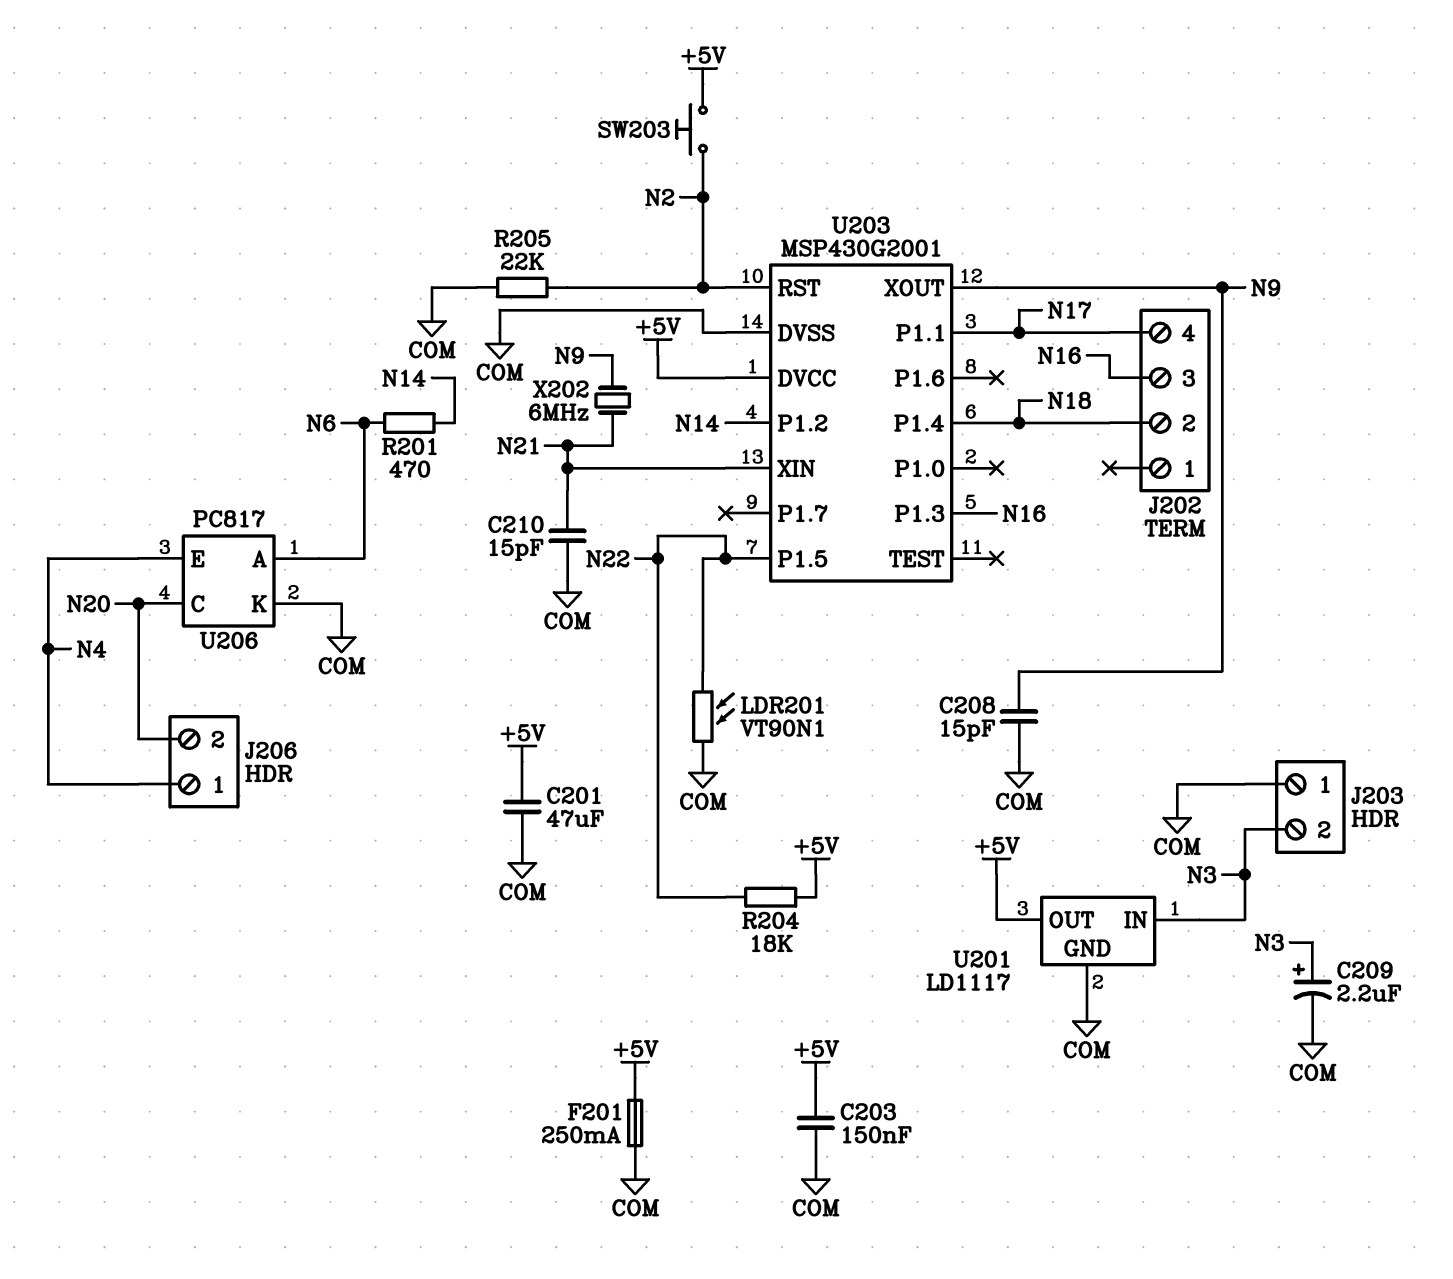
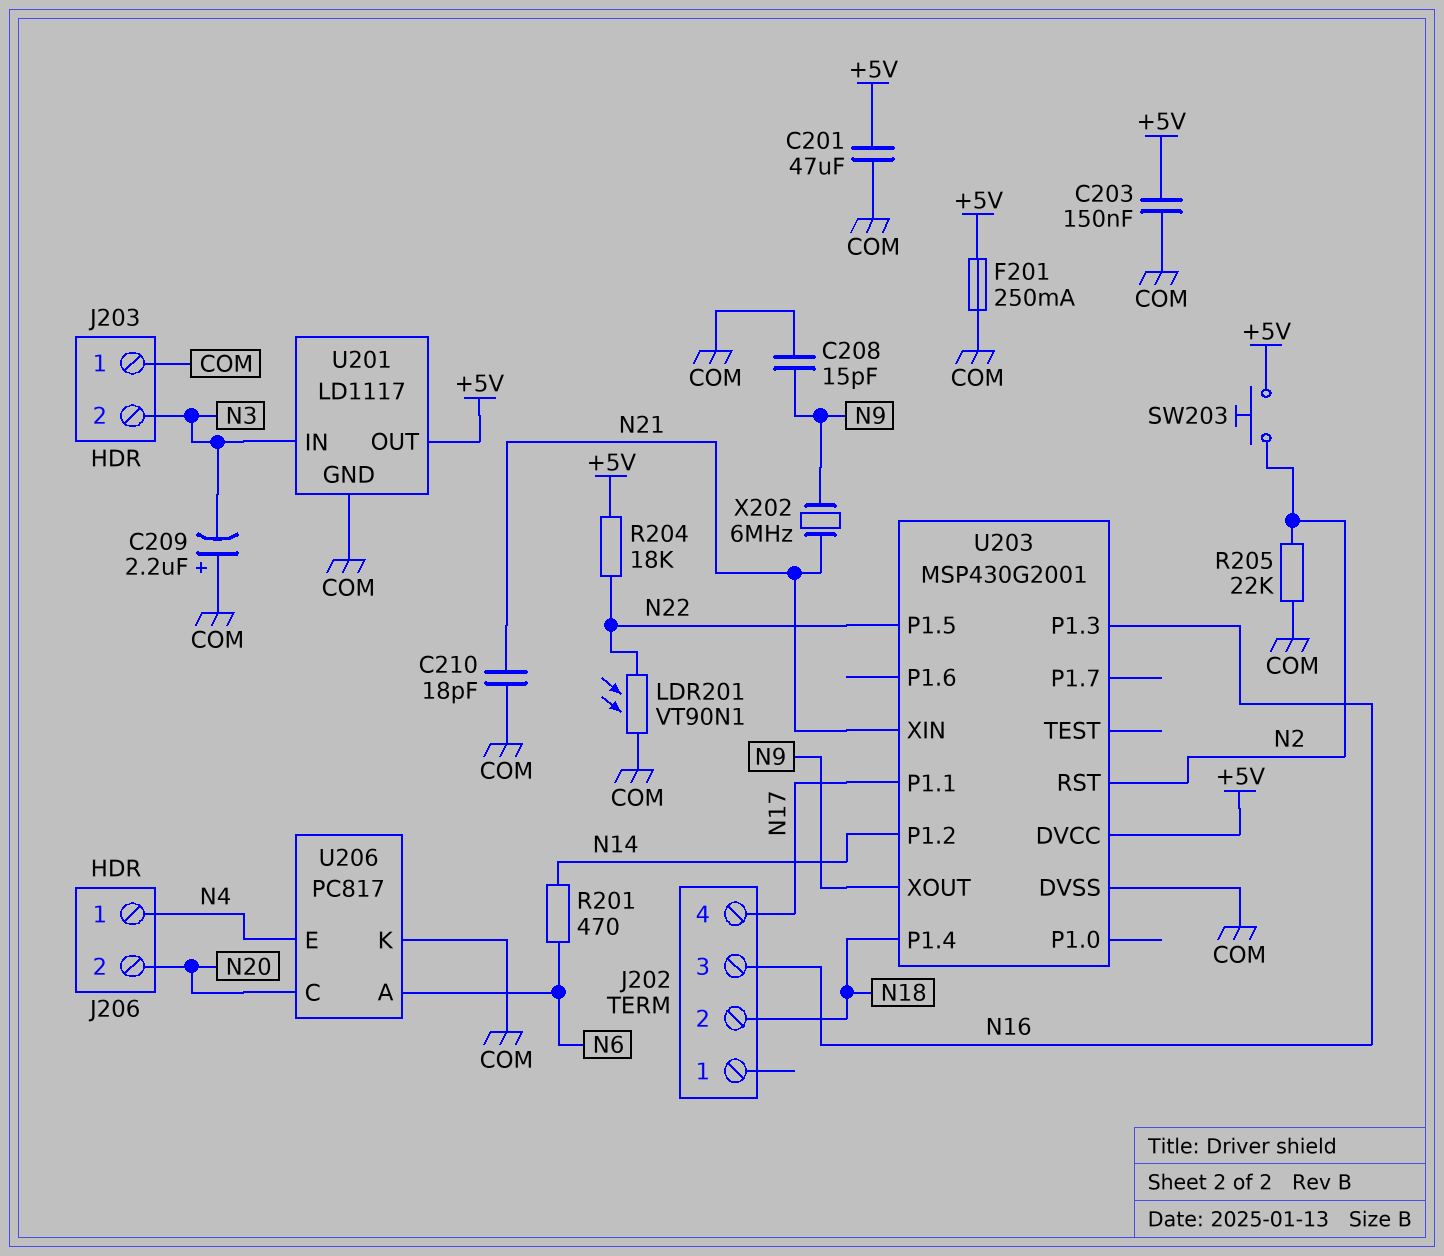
C209: 2.2uF (plus N3, minus COM) -> 2.2uF (plus COM, minus N3)
C210: 15pF (COM, N21) -> 18pF (COM, N21)

